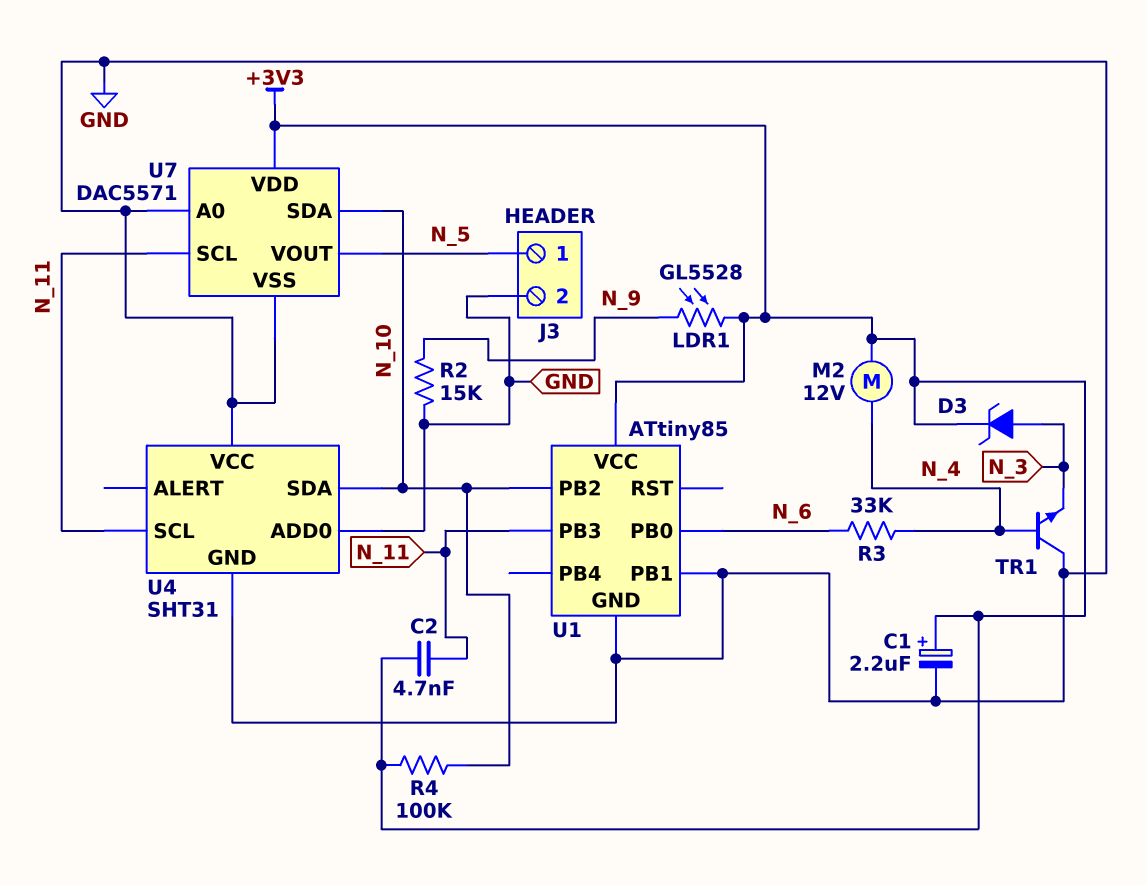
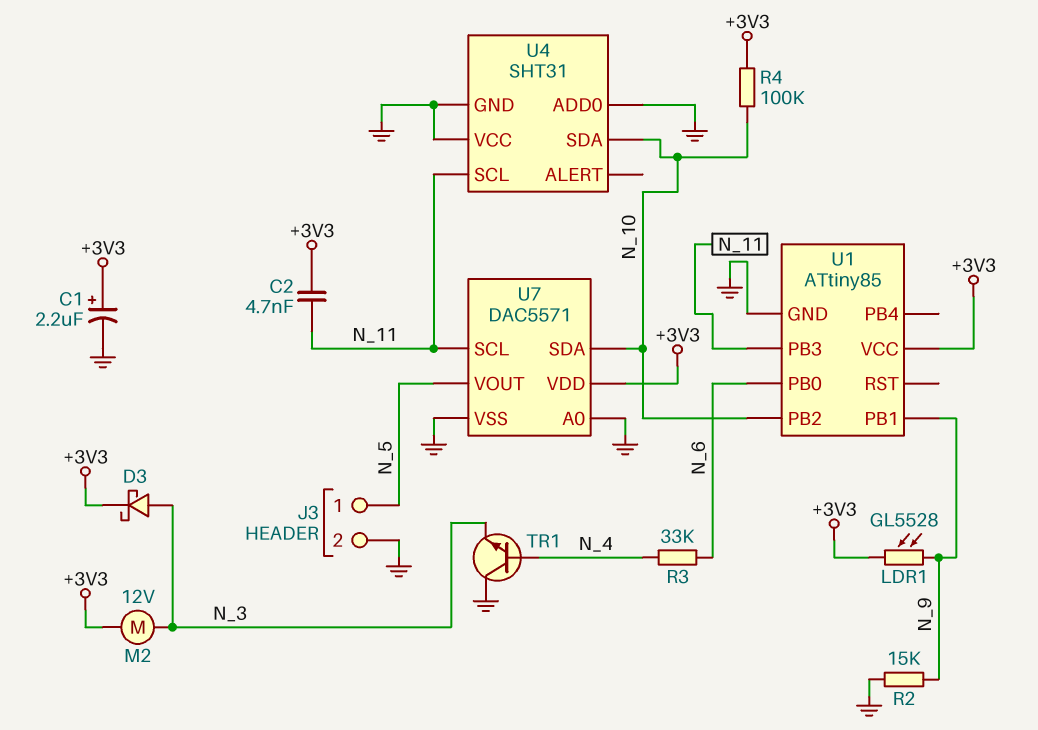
D3: zener (A N_3, K +3V3) -> schottky (A N_3, K +3V3)
M2: motor 12V (+3V3, N_4) -> motor 12V (+3V3, N_3)
U1 pin PB1: GND -> N_9

